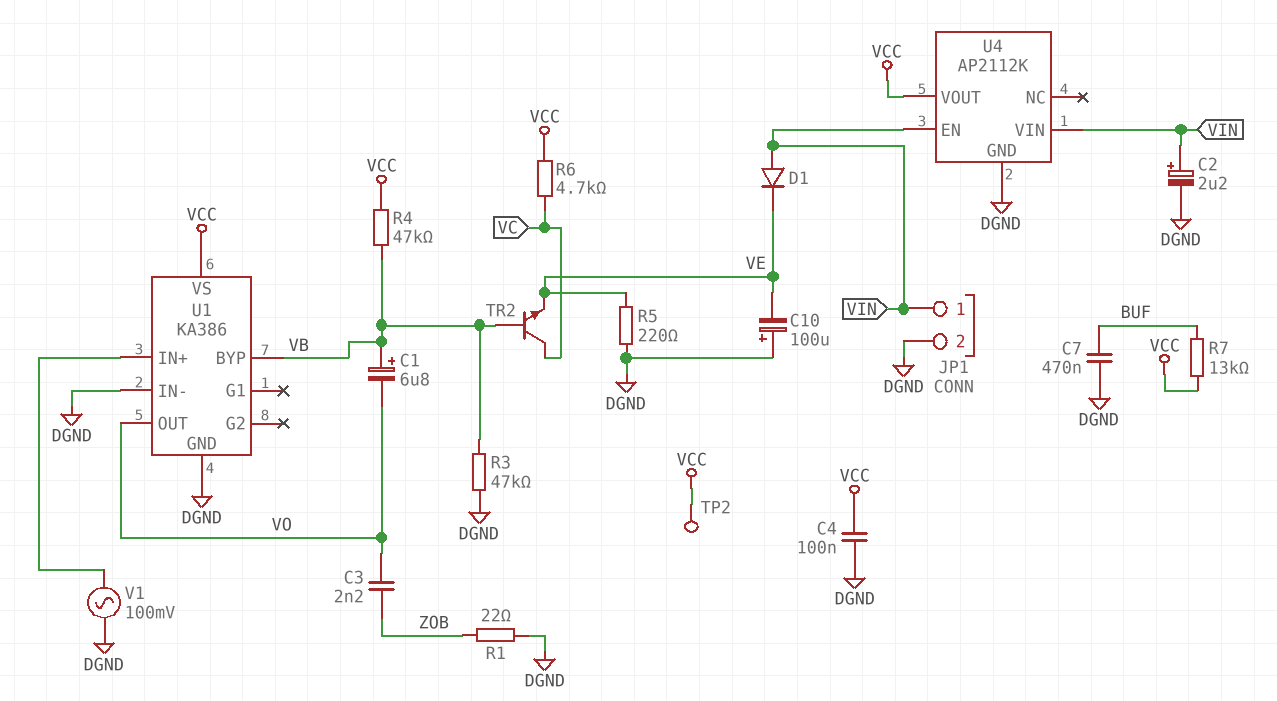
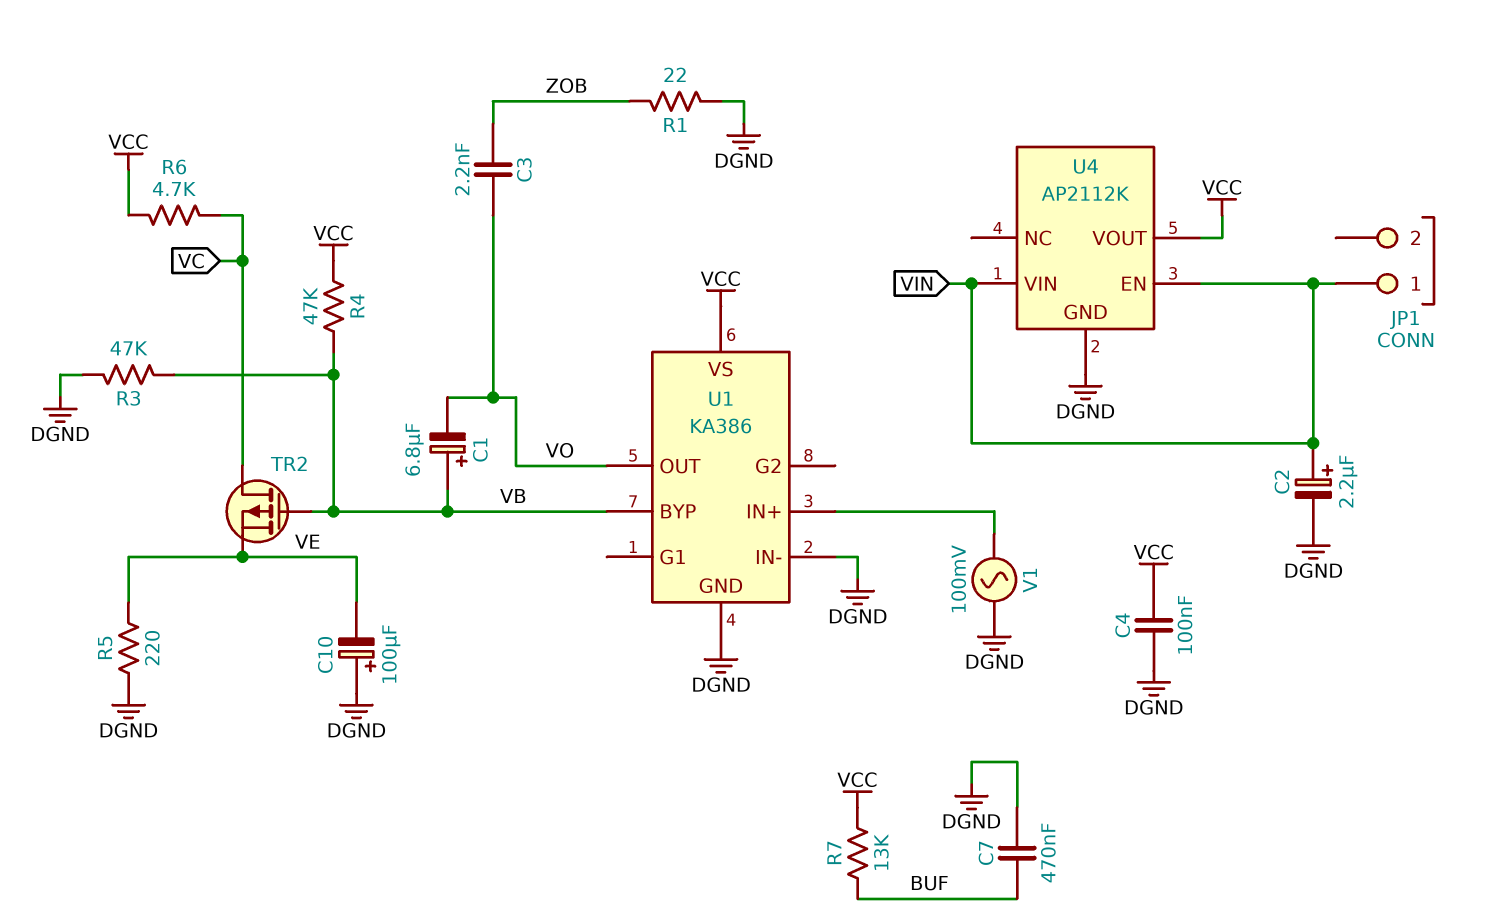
D1: diode (A VIN, K VE) -> none
JP1 pin 2: DGND -> none
TP2: test point (VCC) -> none
TR2: NPN (B VB, C VC, E VE) -> PMOS (G VB, D VC, S VE)

